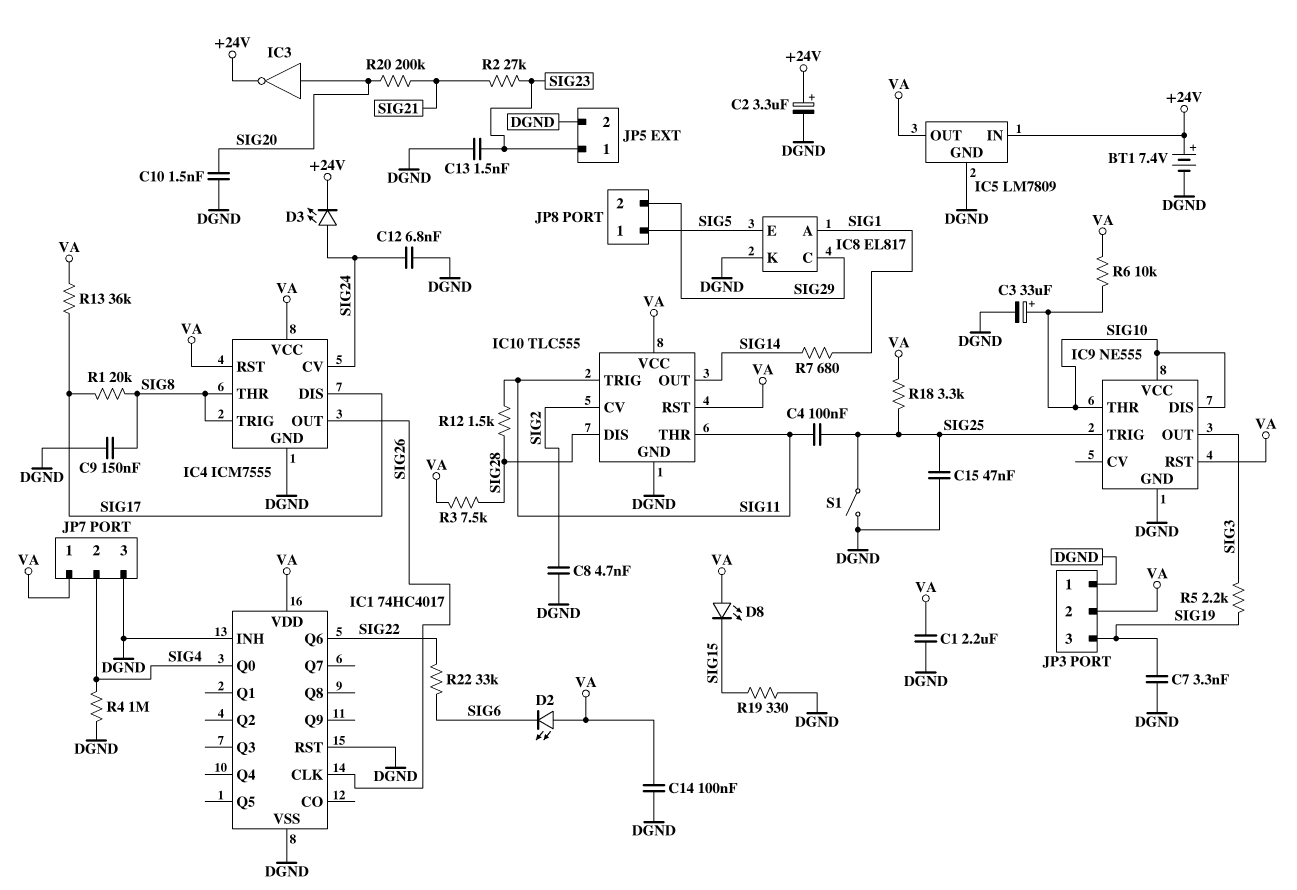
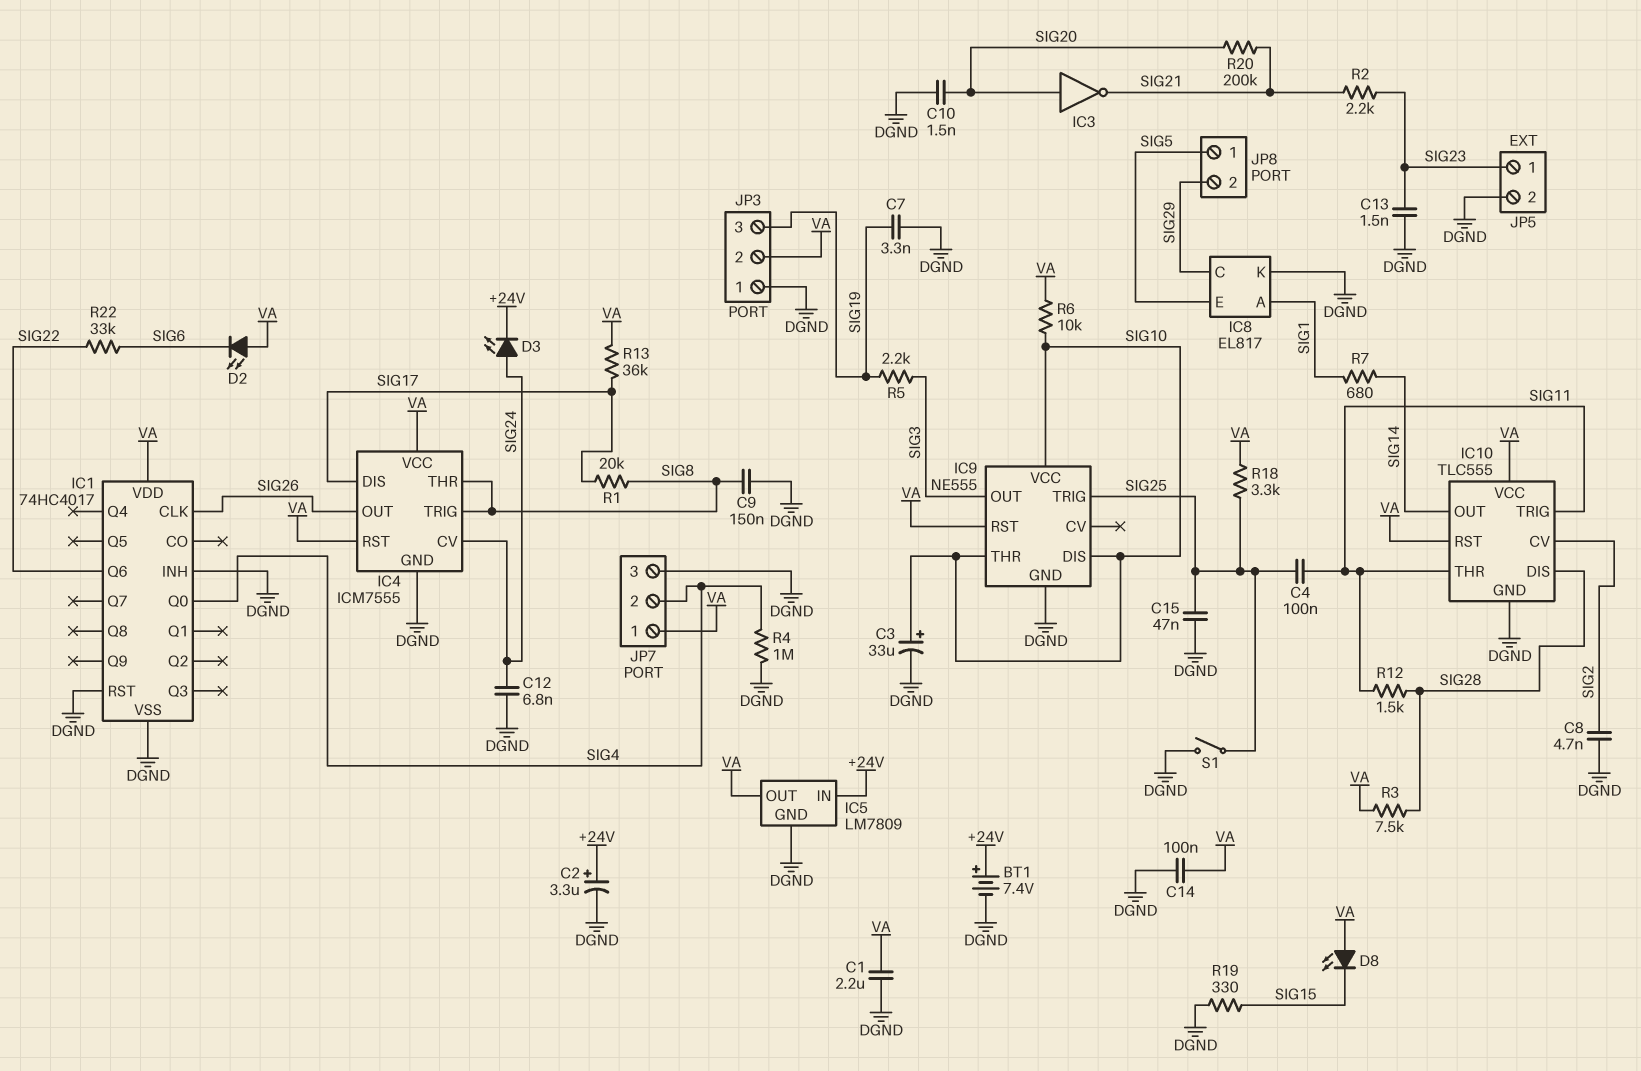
IC3: NOT (in SIG20, out +24V) -> NOT (in SIG20, out SIG21)
R2: 27k (SIG21, SIG23) -> 2.2k (SIG21, SIG23)

